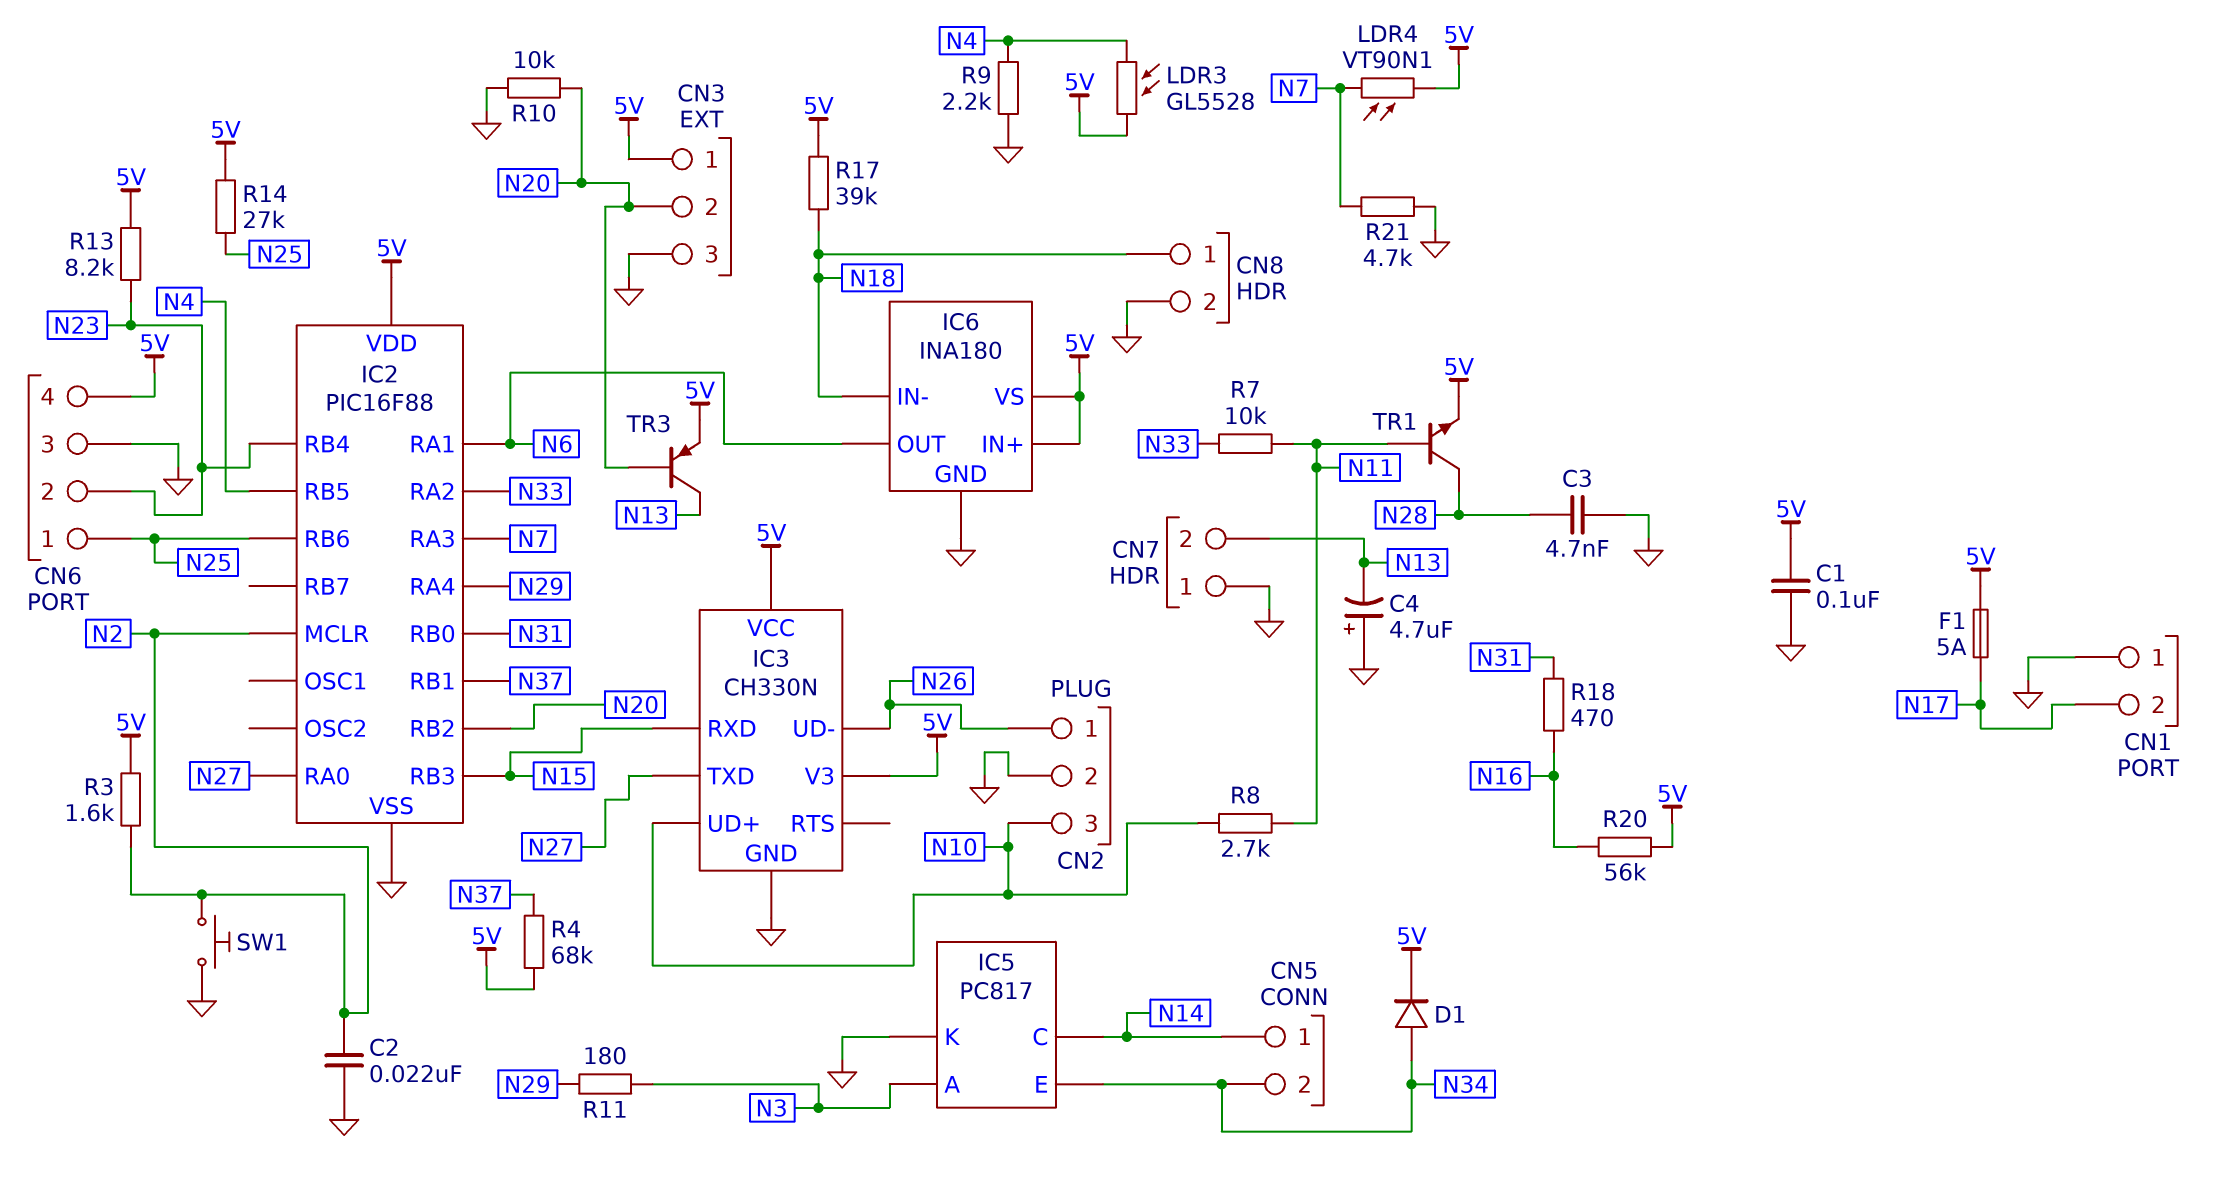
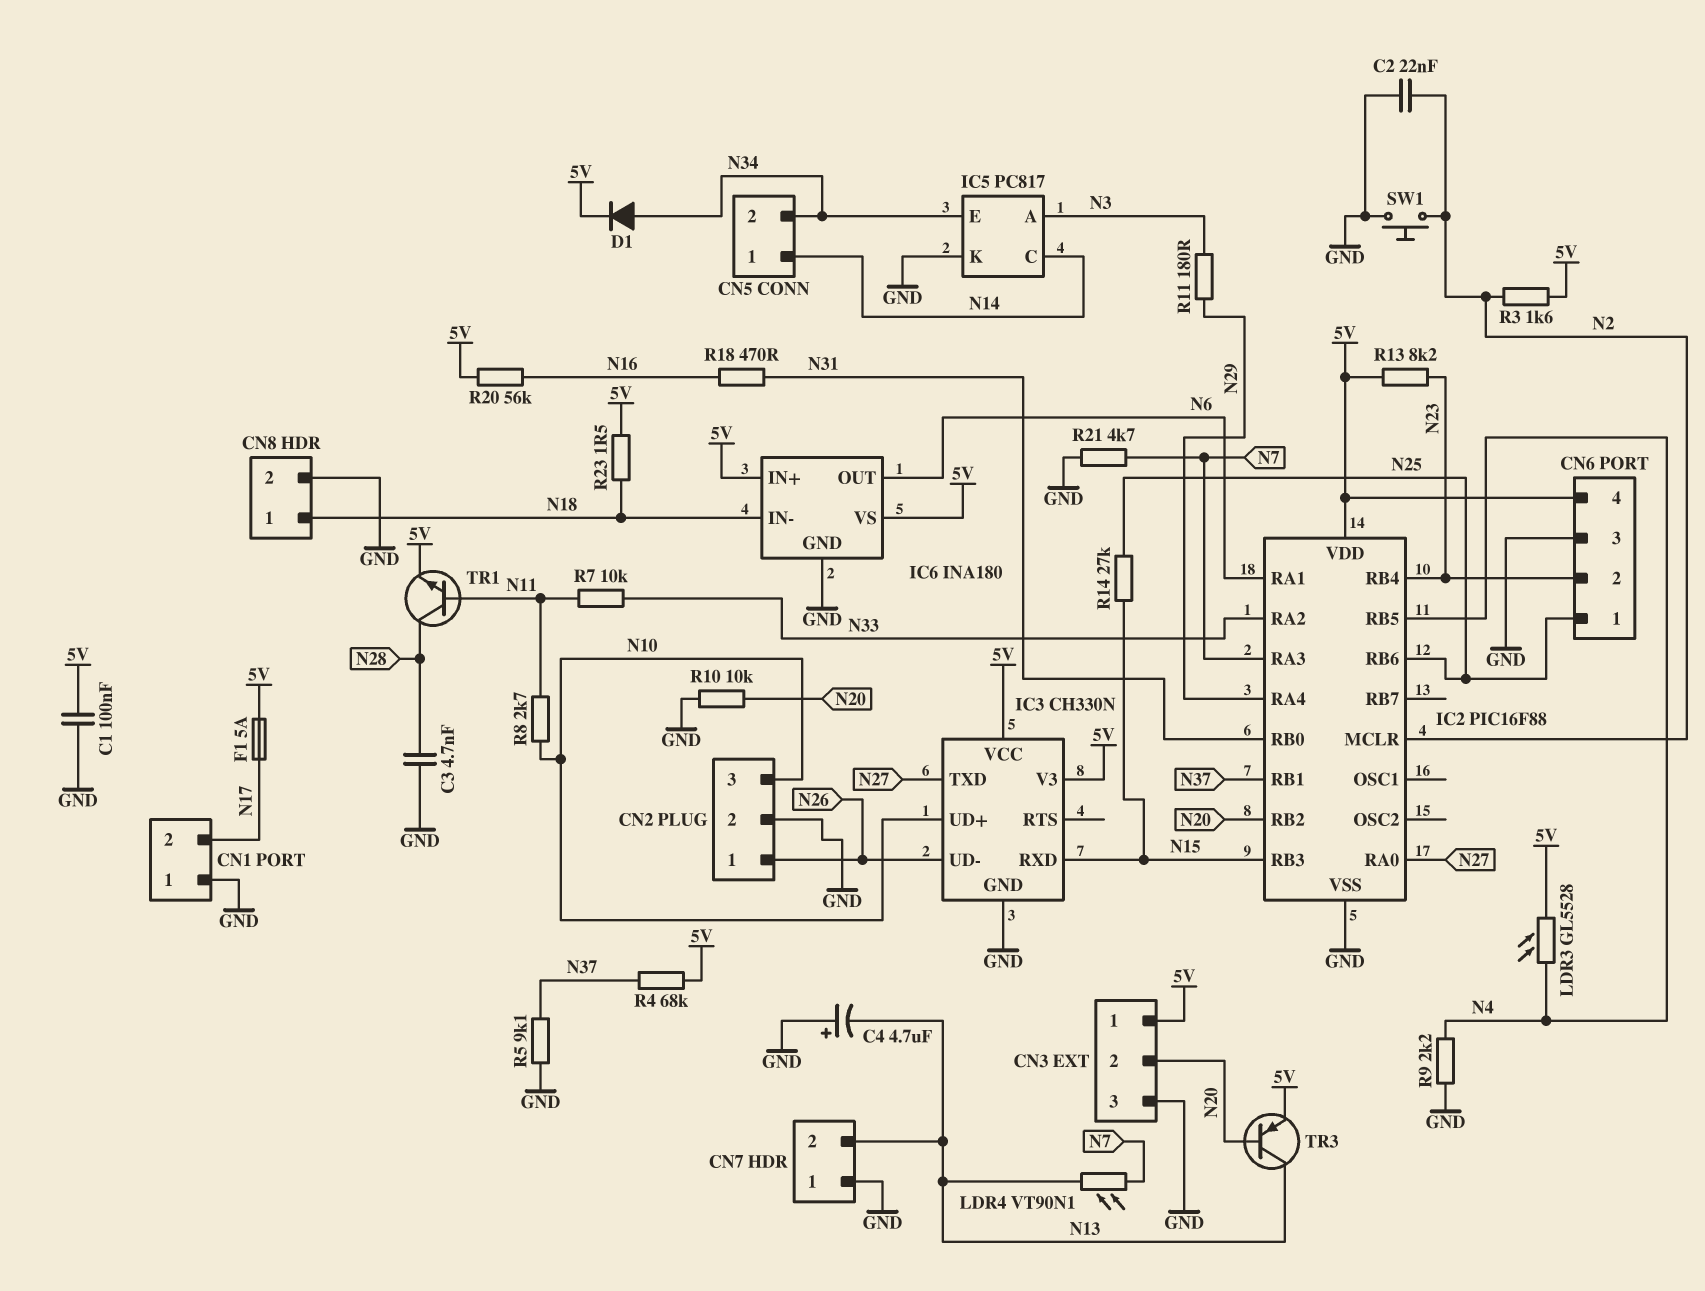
LDR4: VT90N1 (5V, N7) -> VT90N1 (N7, N13)
R5: none -> 9.1k (GND, N37)
R14: 27k (5V, N25) -> 27k (N15, N25)
R17: 39k (5V, N18) -> none
R23: none -> 1.5 (5V, N18)

